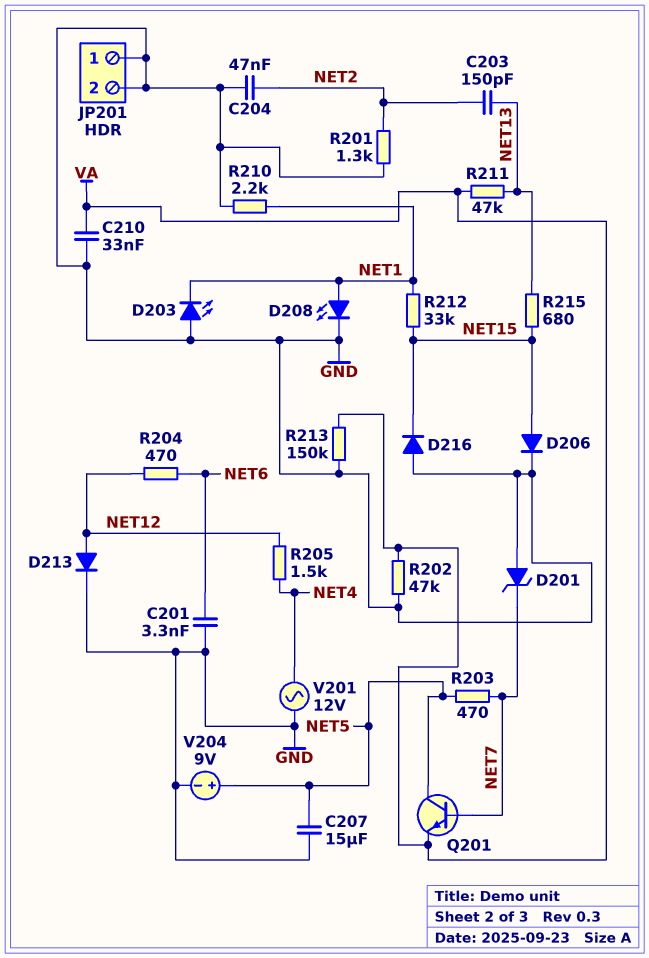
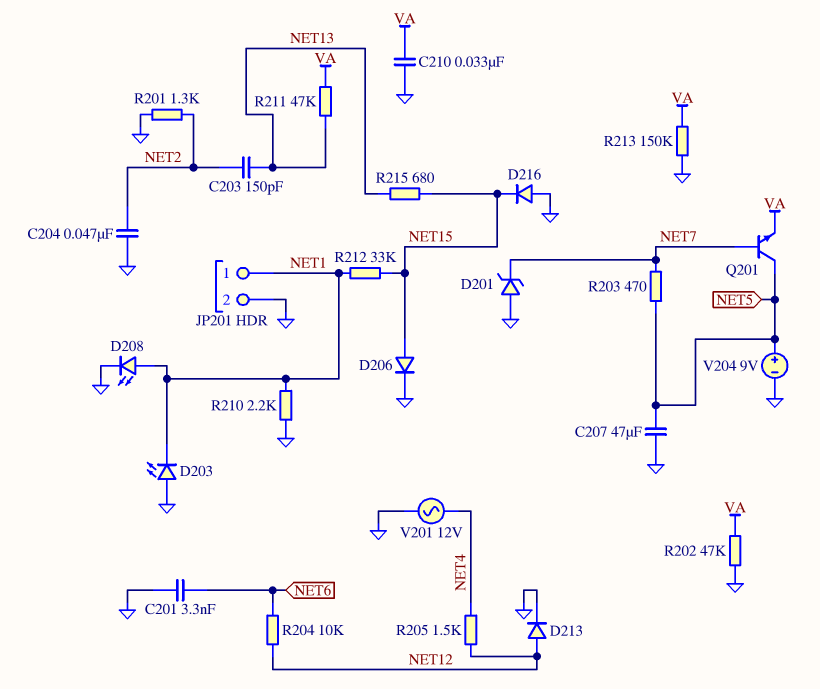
C207: 15uF (GND, NET5) -> 47uF (GND, NET5)
JP201 pin 1: GND -> NET1
R204: 470 (NET6, NET12) -> 10k (NET6, NET12)

